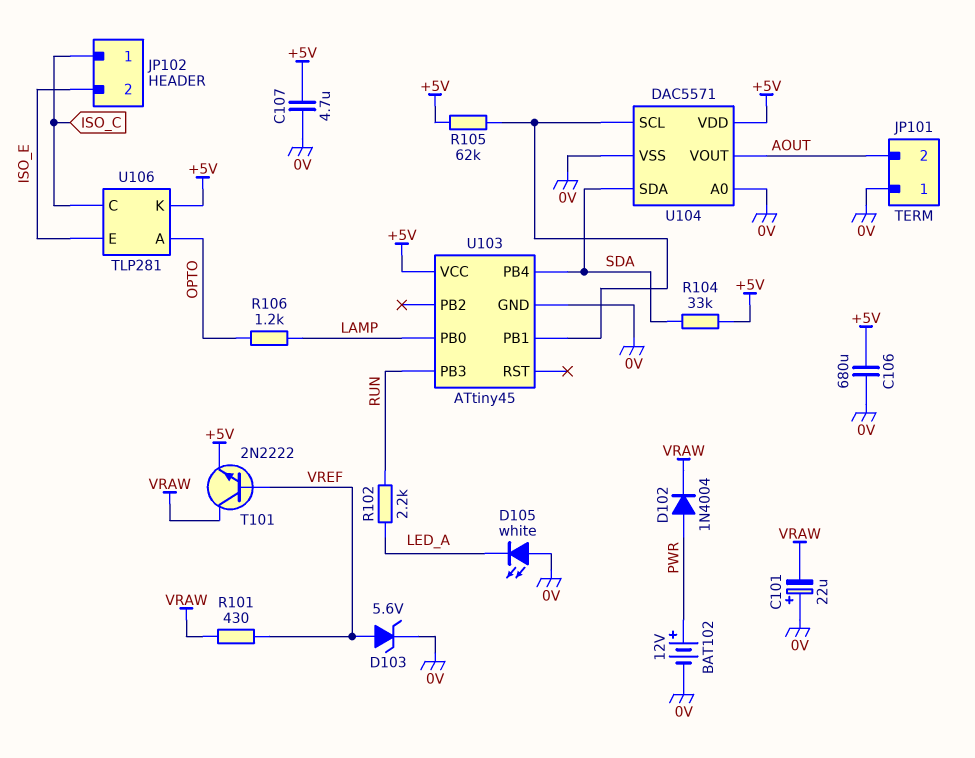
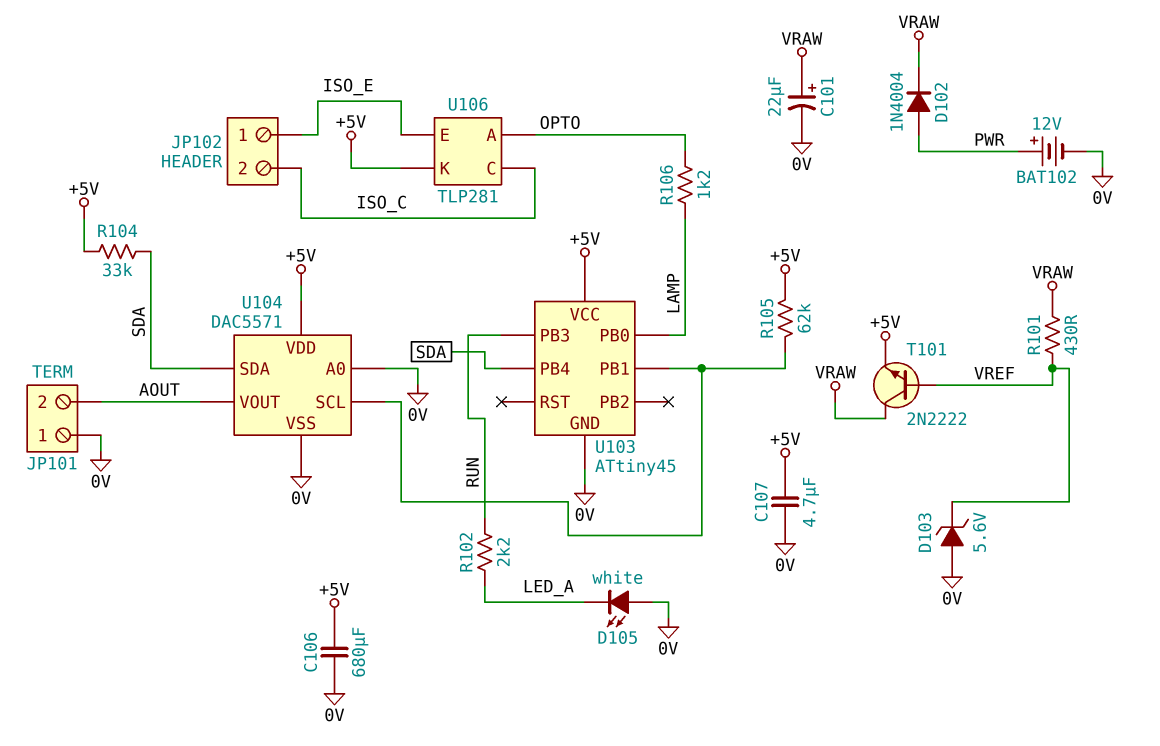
C101: 22uF (plus 0V, minus VRAW) -> 22uF (plus VRAW, minus 0V)
D103: zener 5.6V (A VREF, K 0V) -> zener 5.6V (A 0V, K VREF)
JP102 pin 1: ISO_C -> ISO_E
JP102 pin 2: ISO_E -> ISO_C

